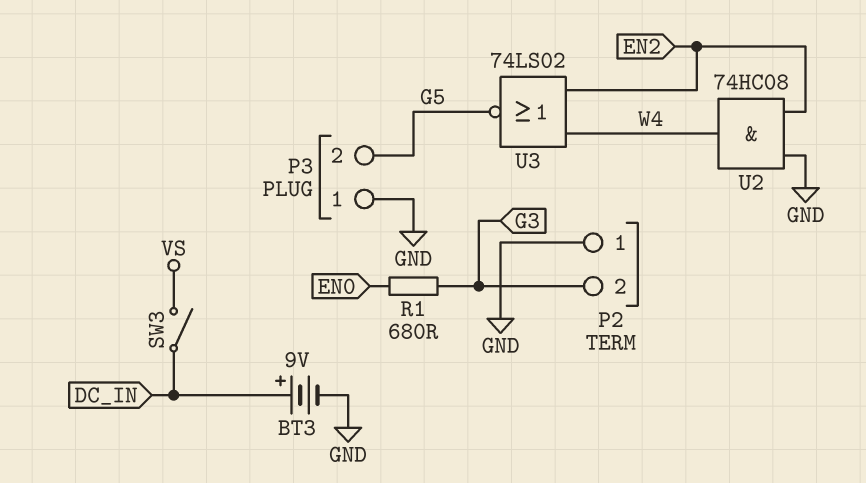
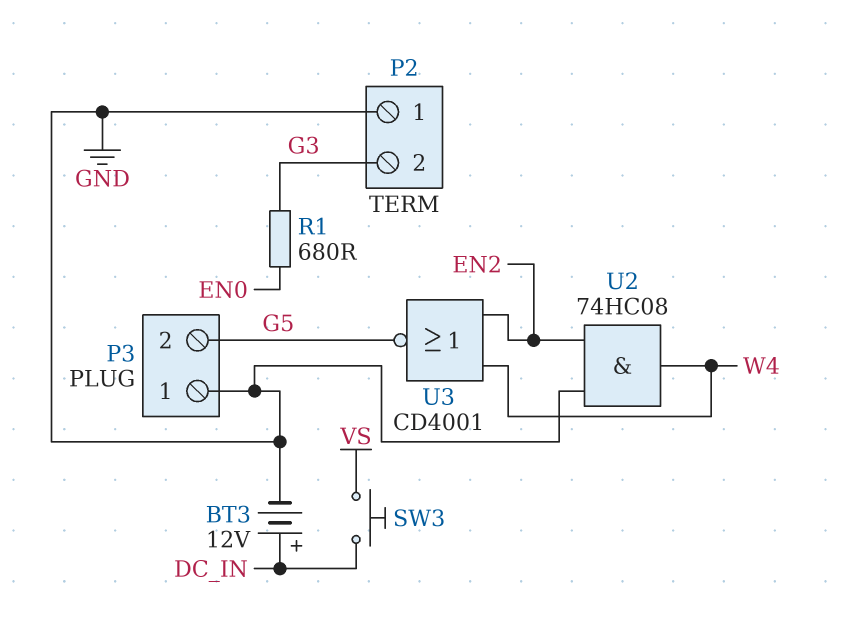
BT3: 9V (plus DC_IN, minus GND) -> 12V (plus DC_IN, minus GND)
SW3: switch (DC_IN, VS) -> button (DC_IN, VS)
U3: NOR 74LS02 (in EN2, in W4, out G5) -> NOR CD4001 (in EN2, in W4, out G5)

